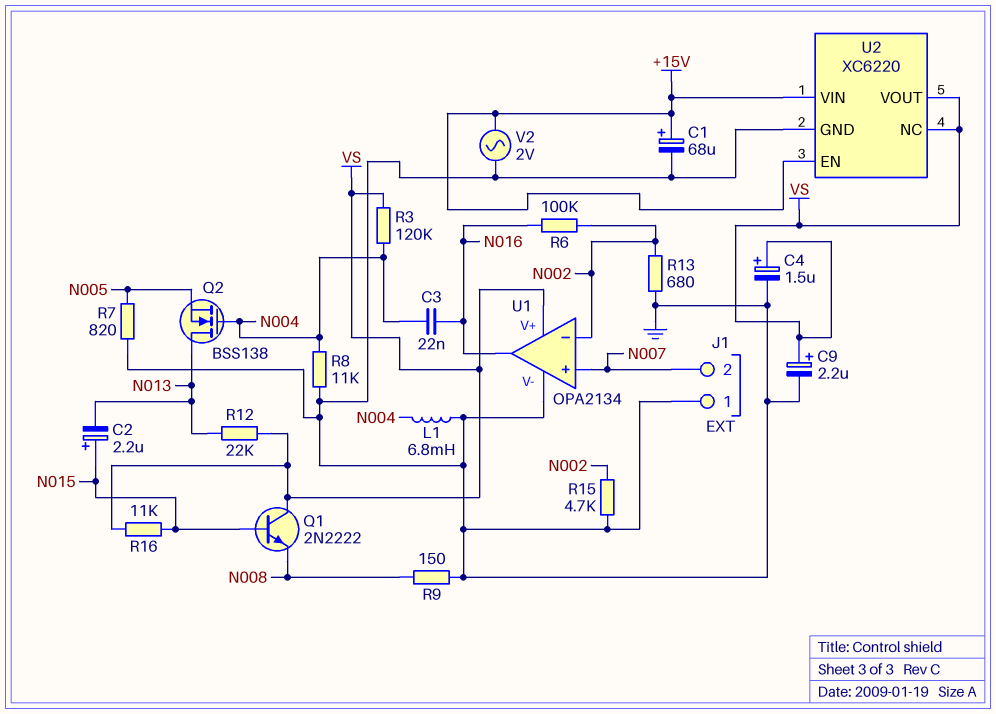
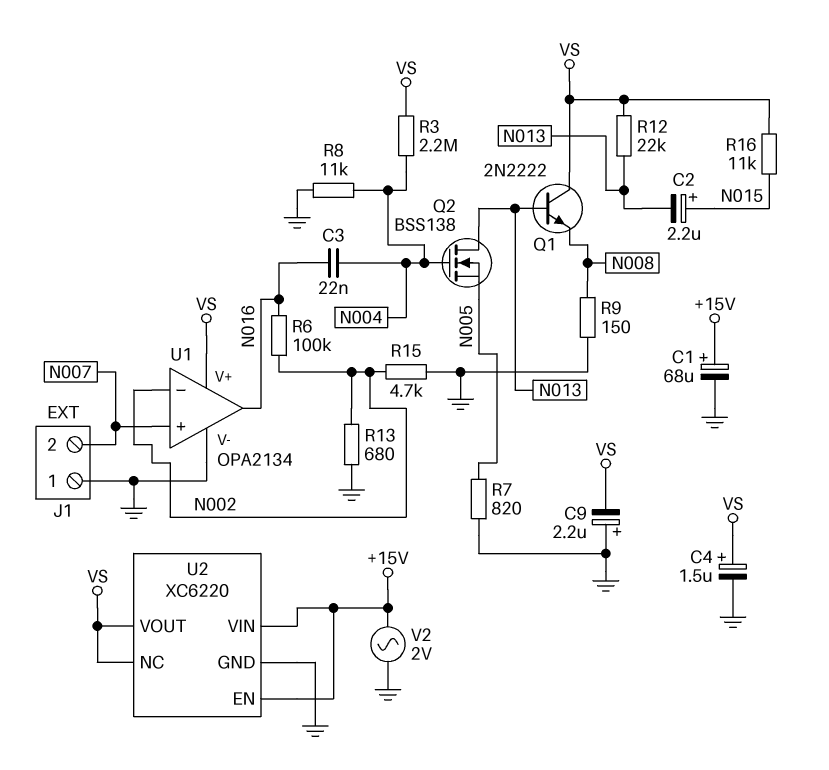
C9: 2.2uF (plus VS, minus GND) -> 2.2uF (plus GND, minus VS)
L1: 6.8mH (GND, N004) -> none
Q1: NPN 2N2222 (B N015, C VS, E N008) -> NPN 2N2222 (B N013, C VS, E N008)
R3: 120k (N004, VS) -> 2.2M (N004, VS)

